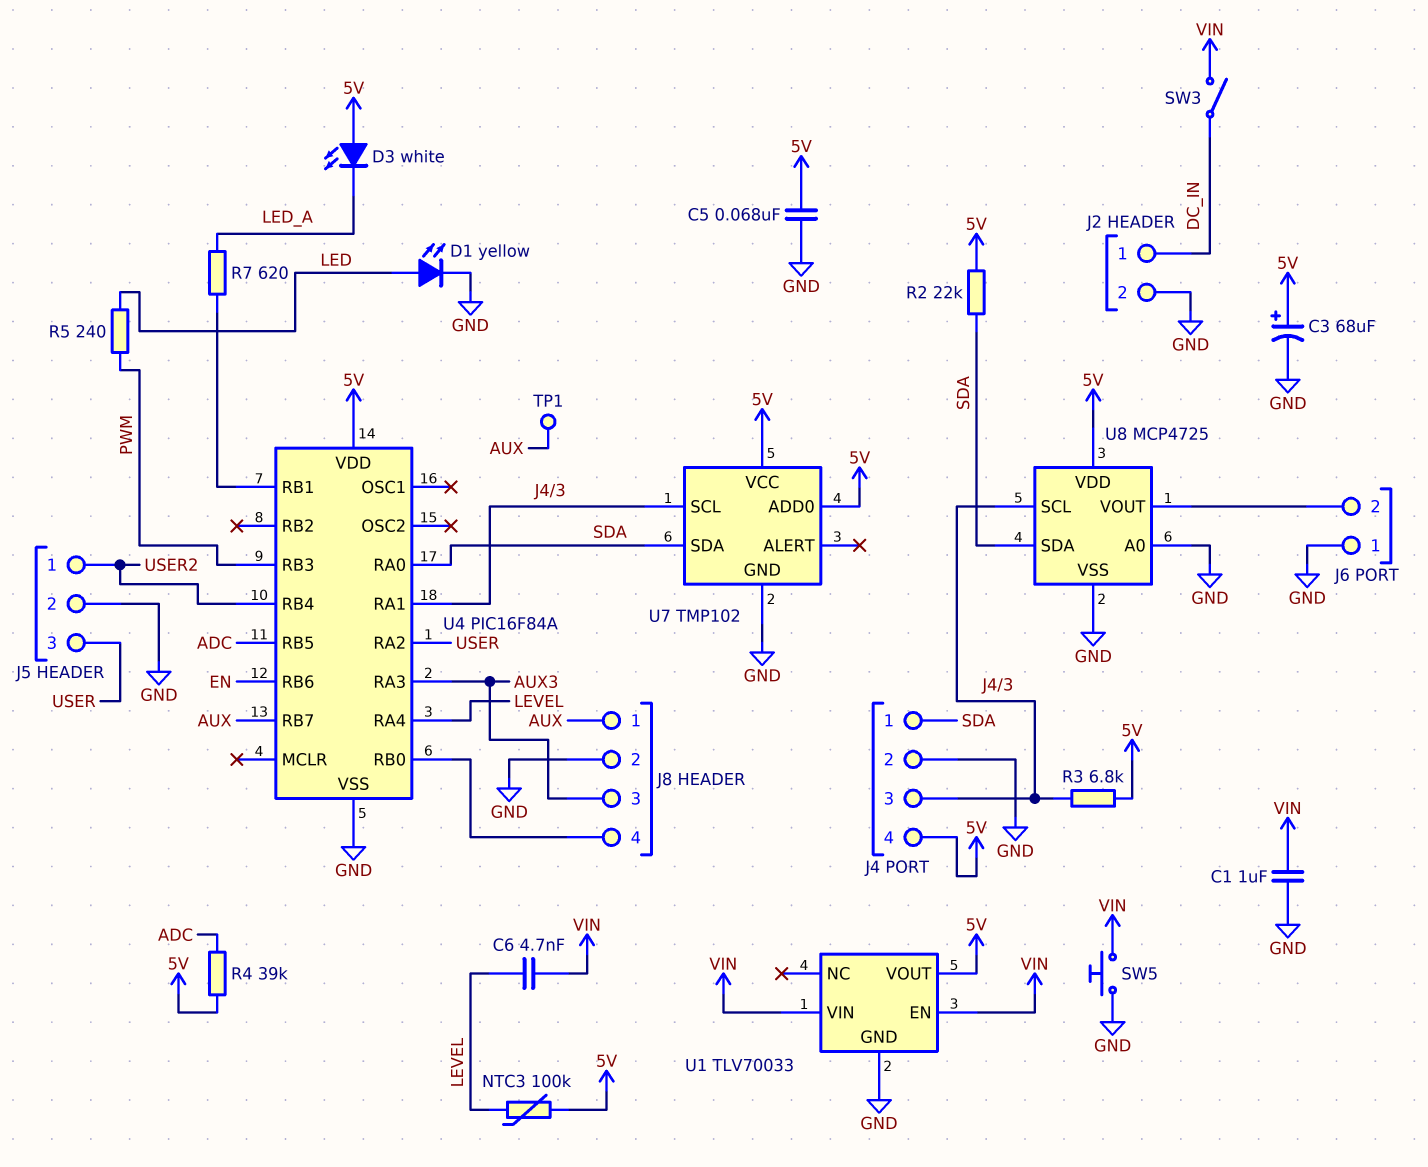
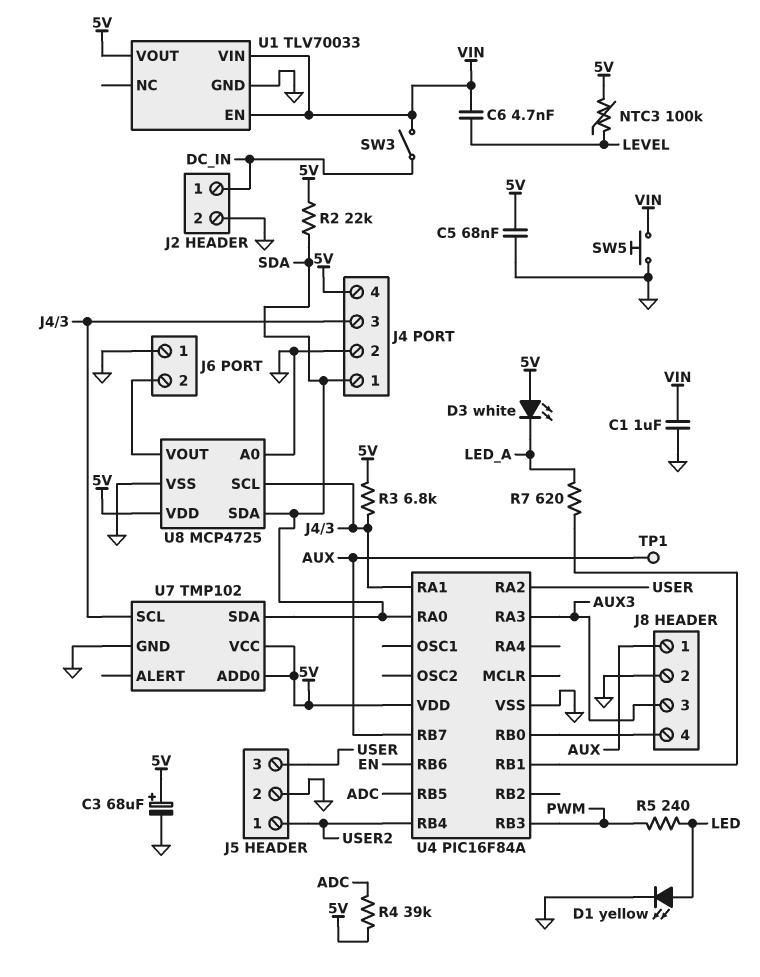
U4 pin RA4: LEVEL -> none

